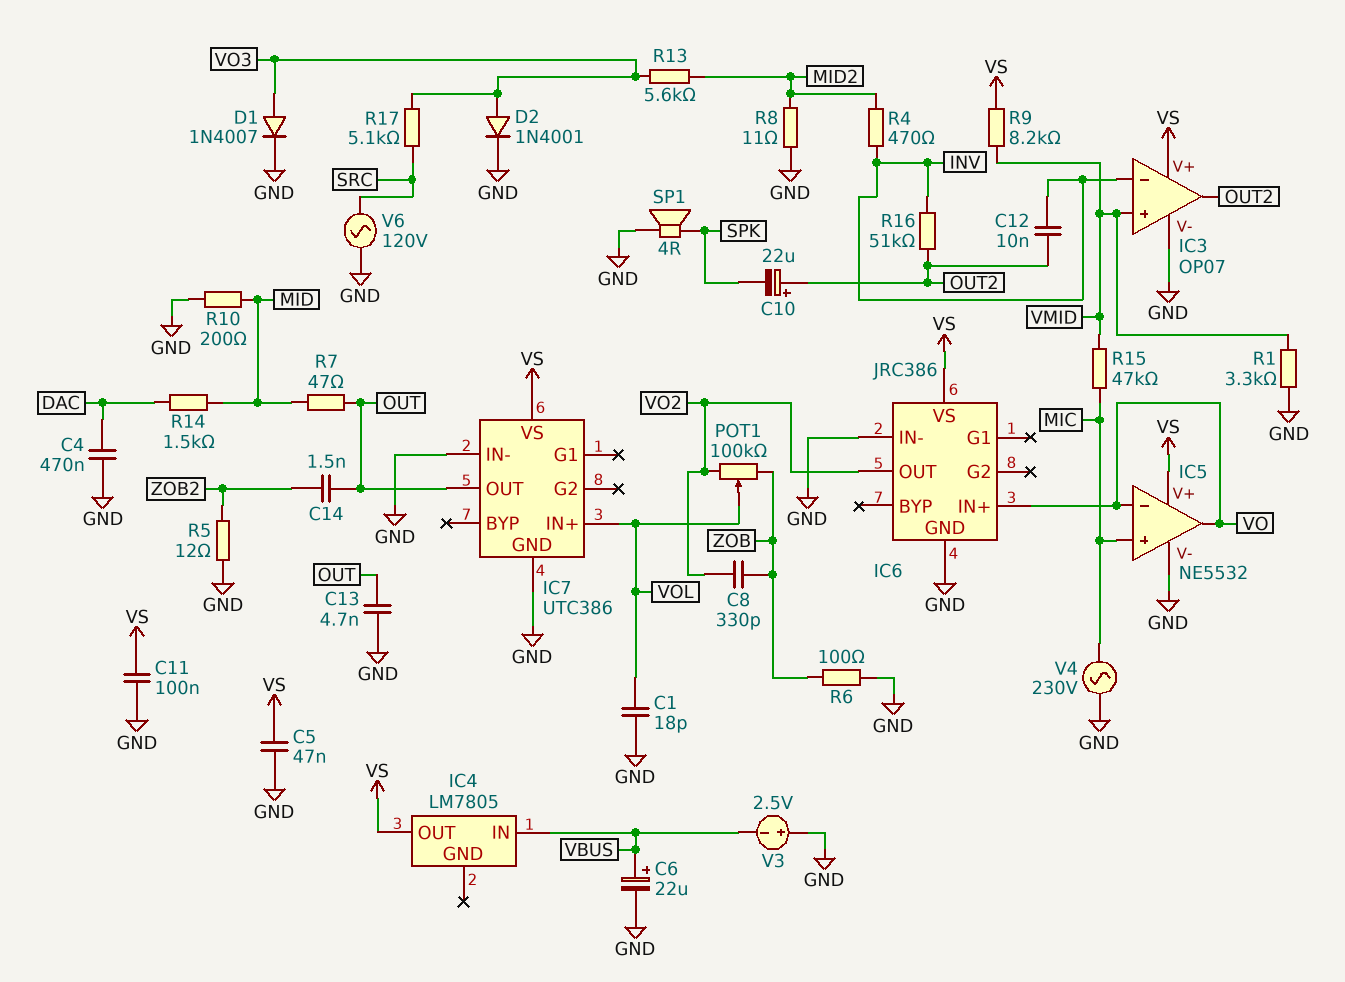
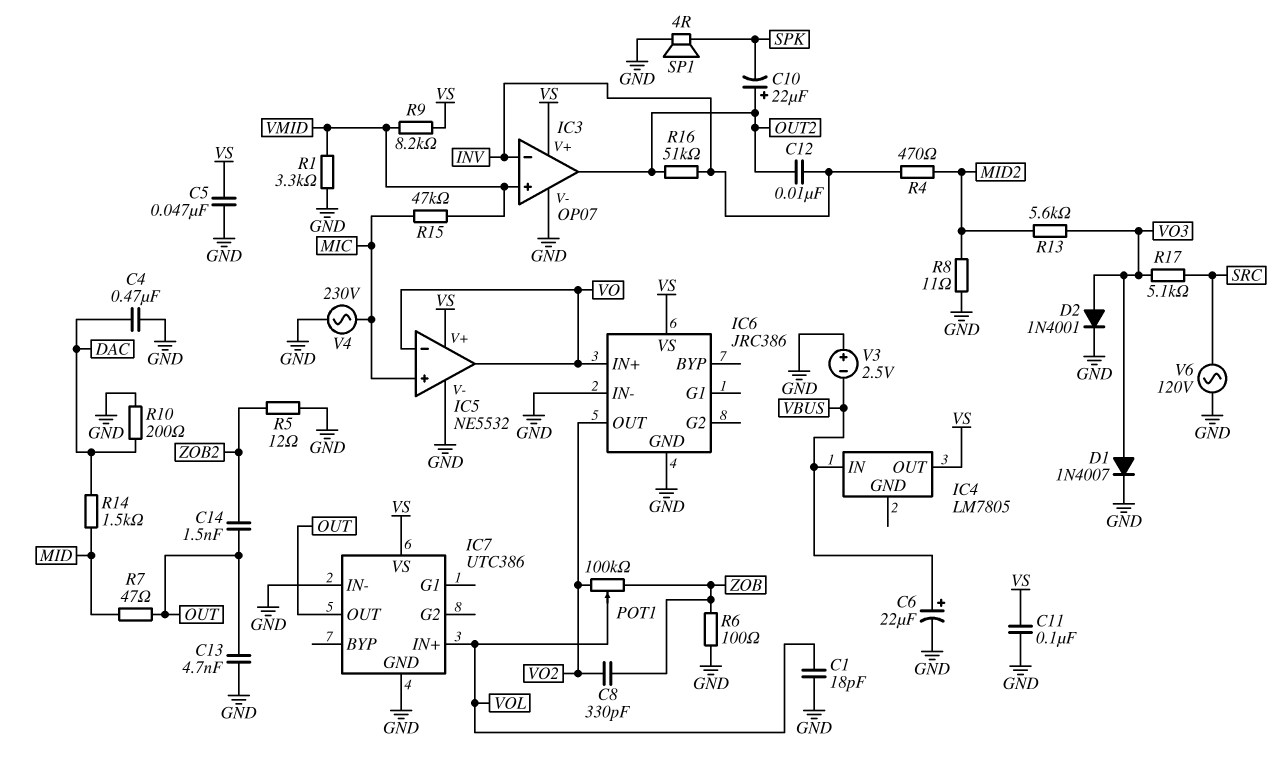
R10: 200 (GND, MID) -> 200 (DAC, GND)

